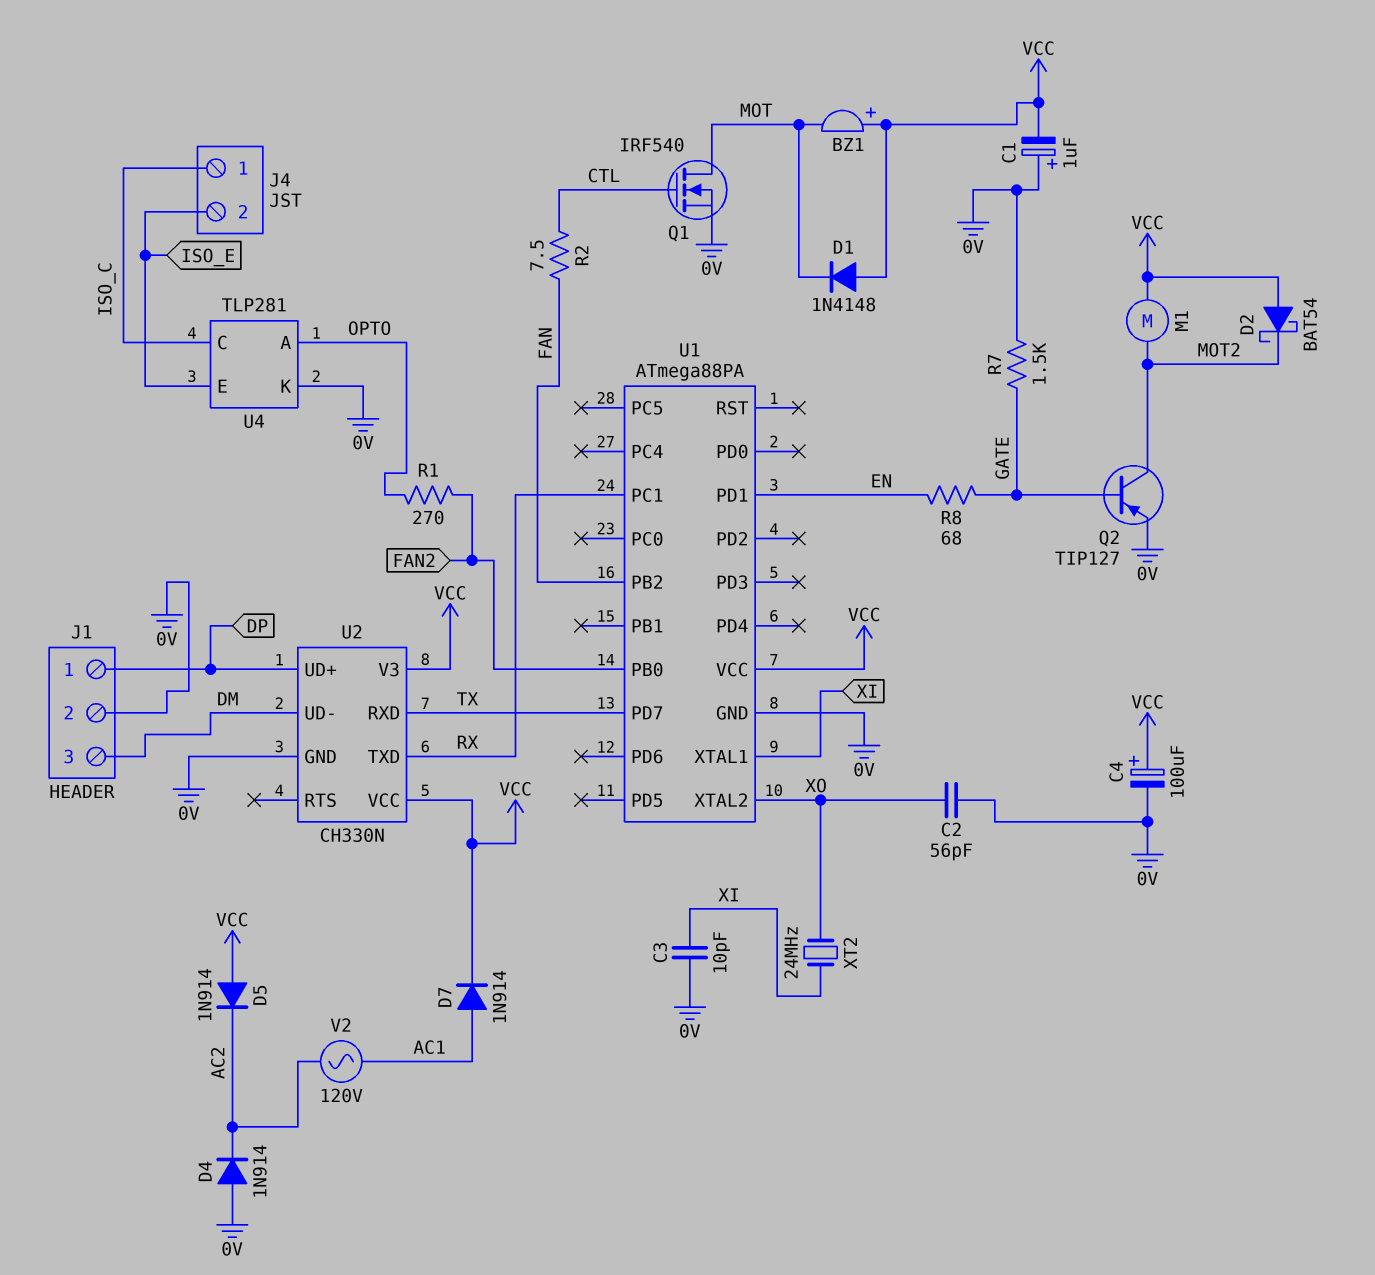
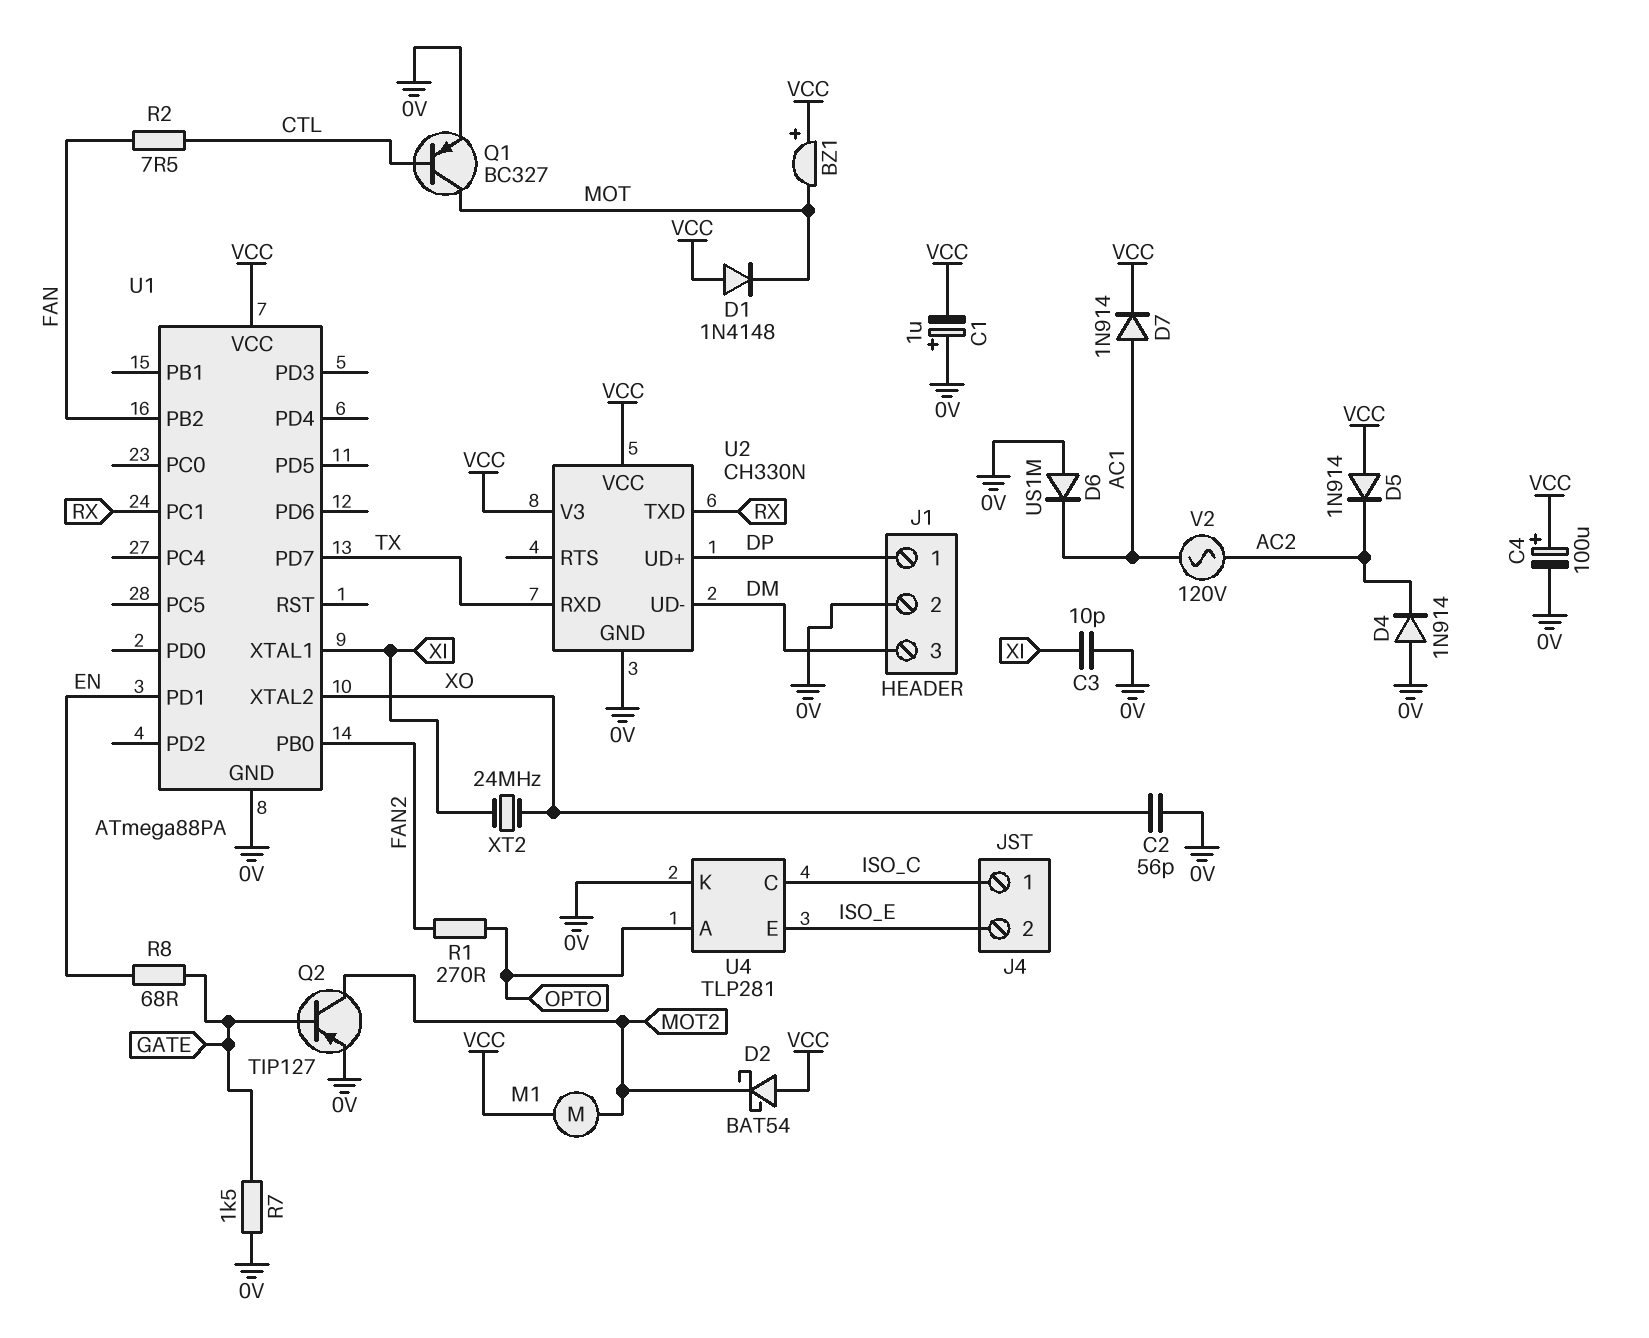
D6: none -> diode US1M (A 0V, K AC1)
Q1: NMOS IRF540 (G CTL, D MOT, S 0V) -> PNP BC327 (B CTL, C MOT, E 0V)

